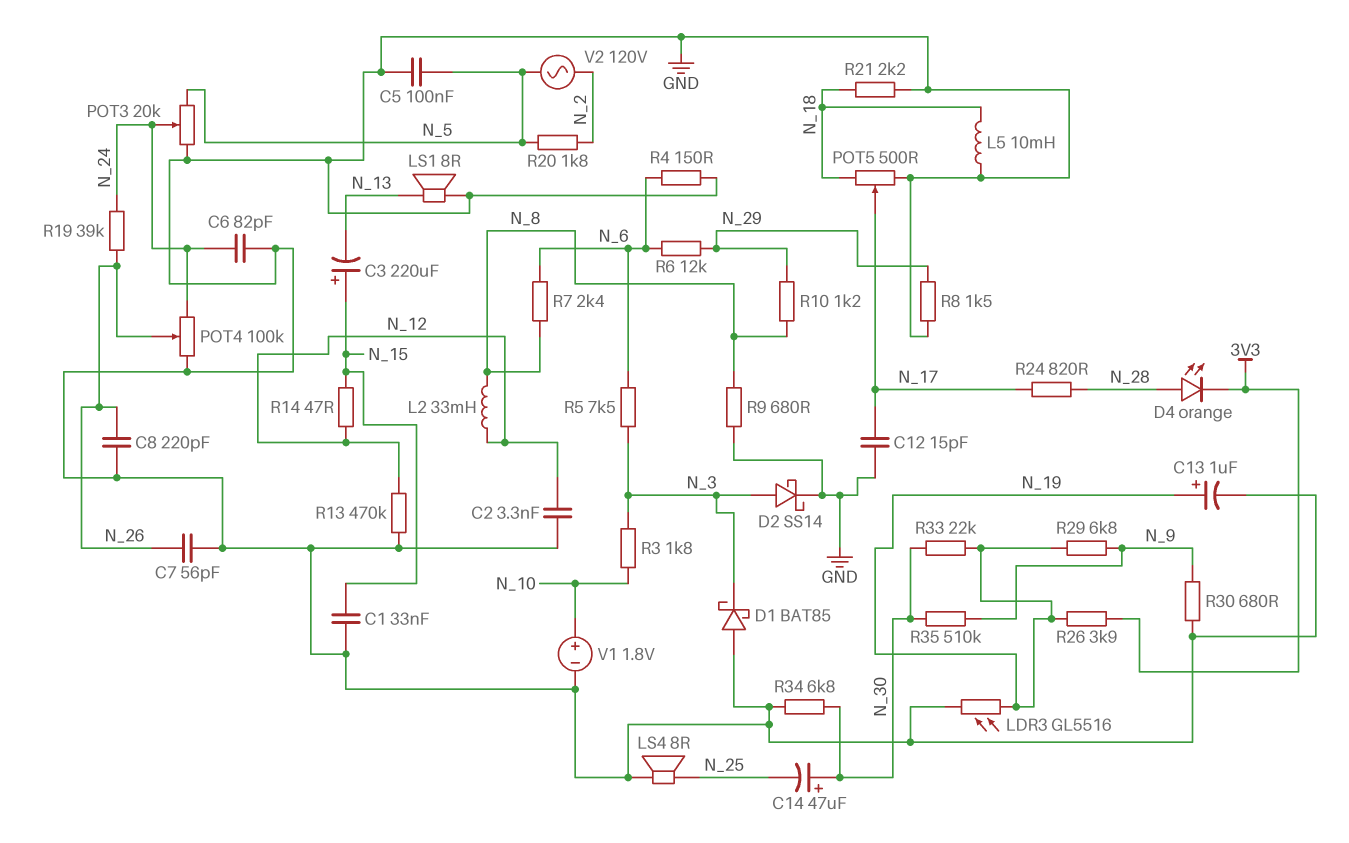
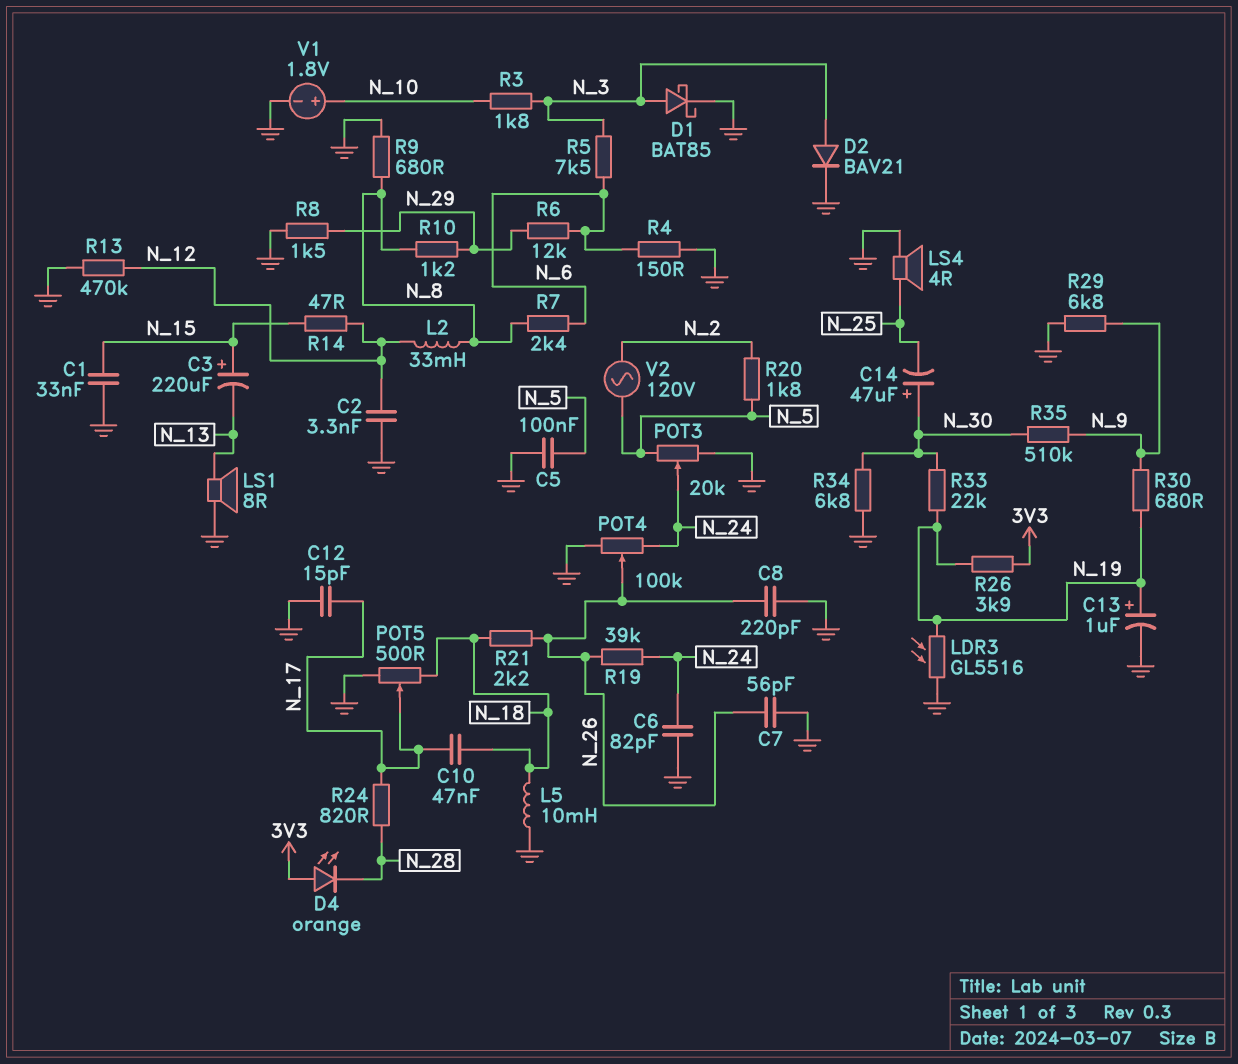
C10: none -> 47nF (N_17, N_18)
D1: schottky BAT85 (A GND, K N_3) -> schottky BAT85 (A N_3, K GND)
D2: schottky SS14 (A N_3, K GND) -> diode BAV21 (A N_3, K GND)
D4: LED orange (A N_28, K 3V3) -> LED orange (A 3V3, K N_28)
LS4: speaker 8R (GND, N_25) -> speaker 4R (GND, N_25)
R21: 2.2k (GND, N_18) -> 2.2k (N_18, N_26)
R29: 6.8k (N_9, N_19) -> 6.8k (GND, N_9)
R30: 680 (GND, N_9) -> 680 (N_9, N_19)

